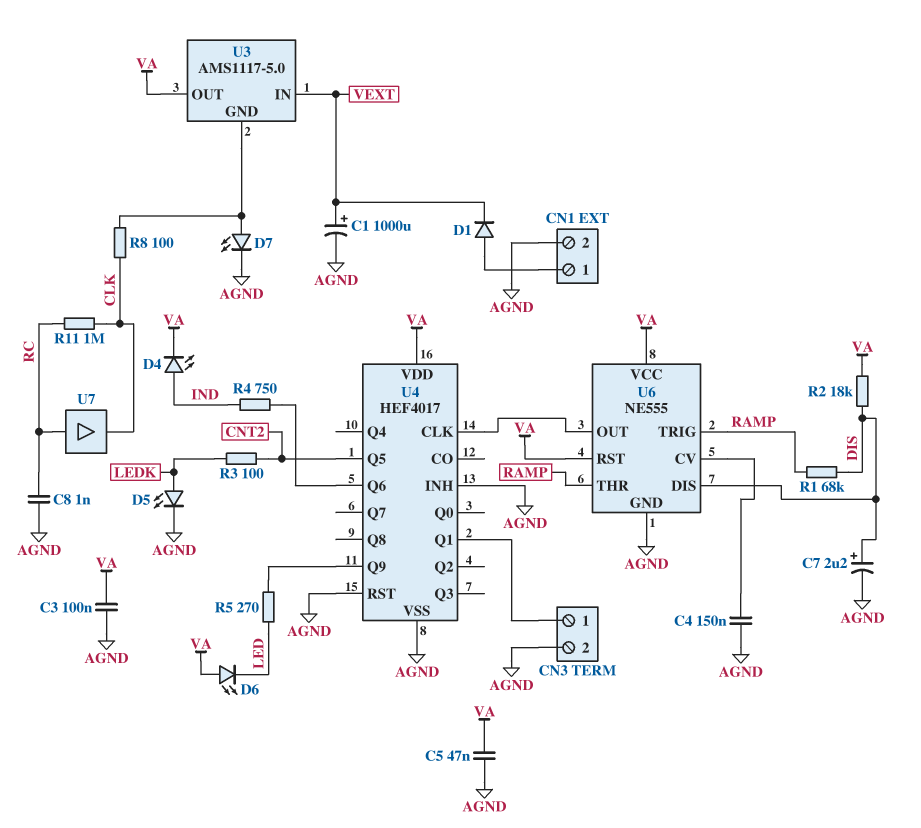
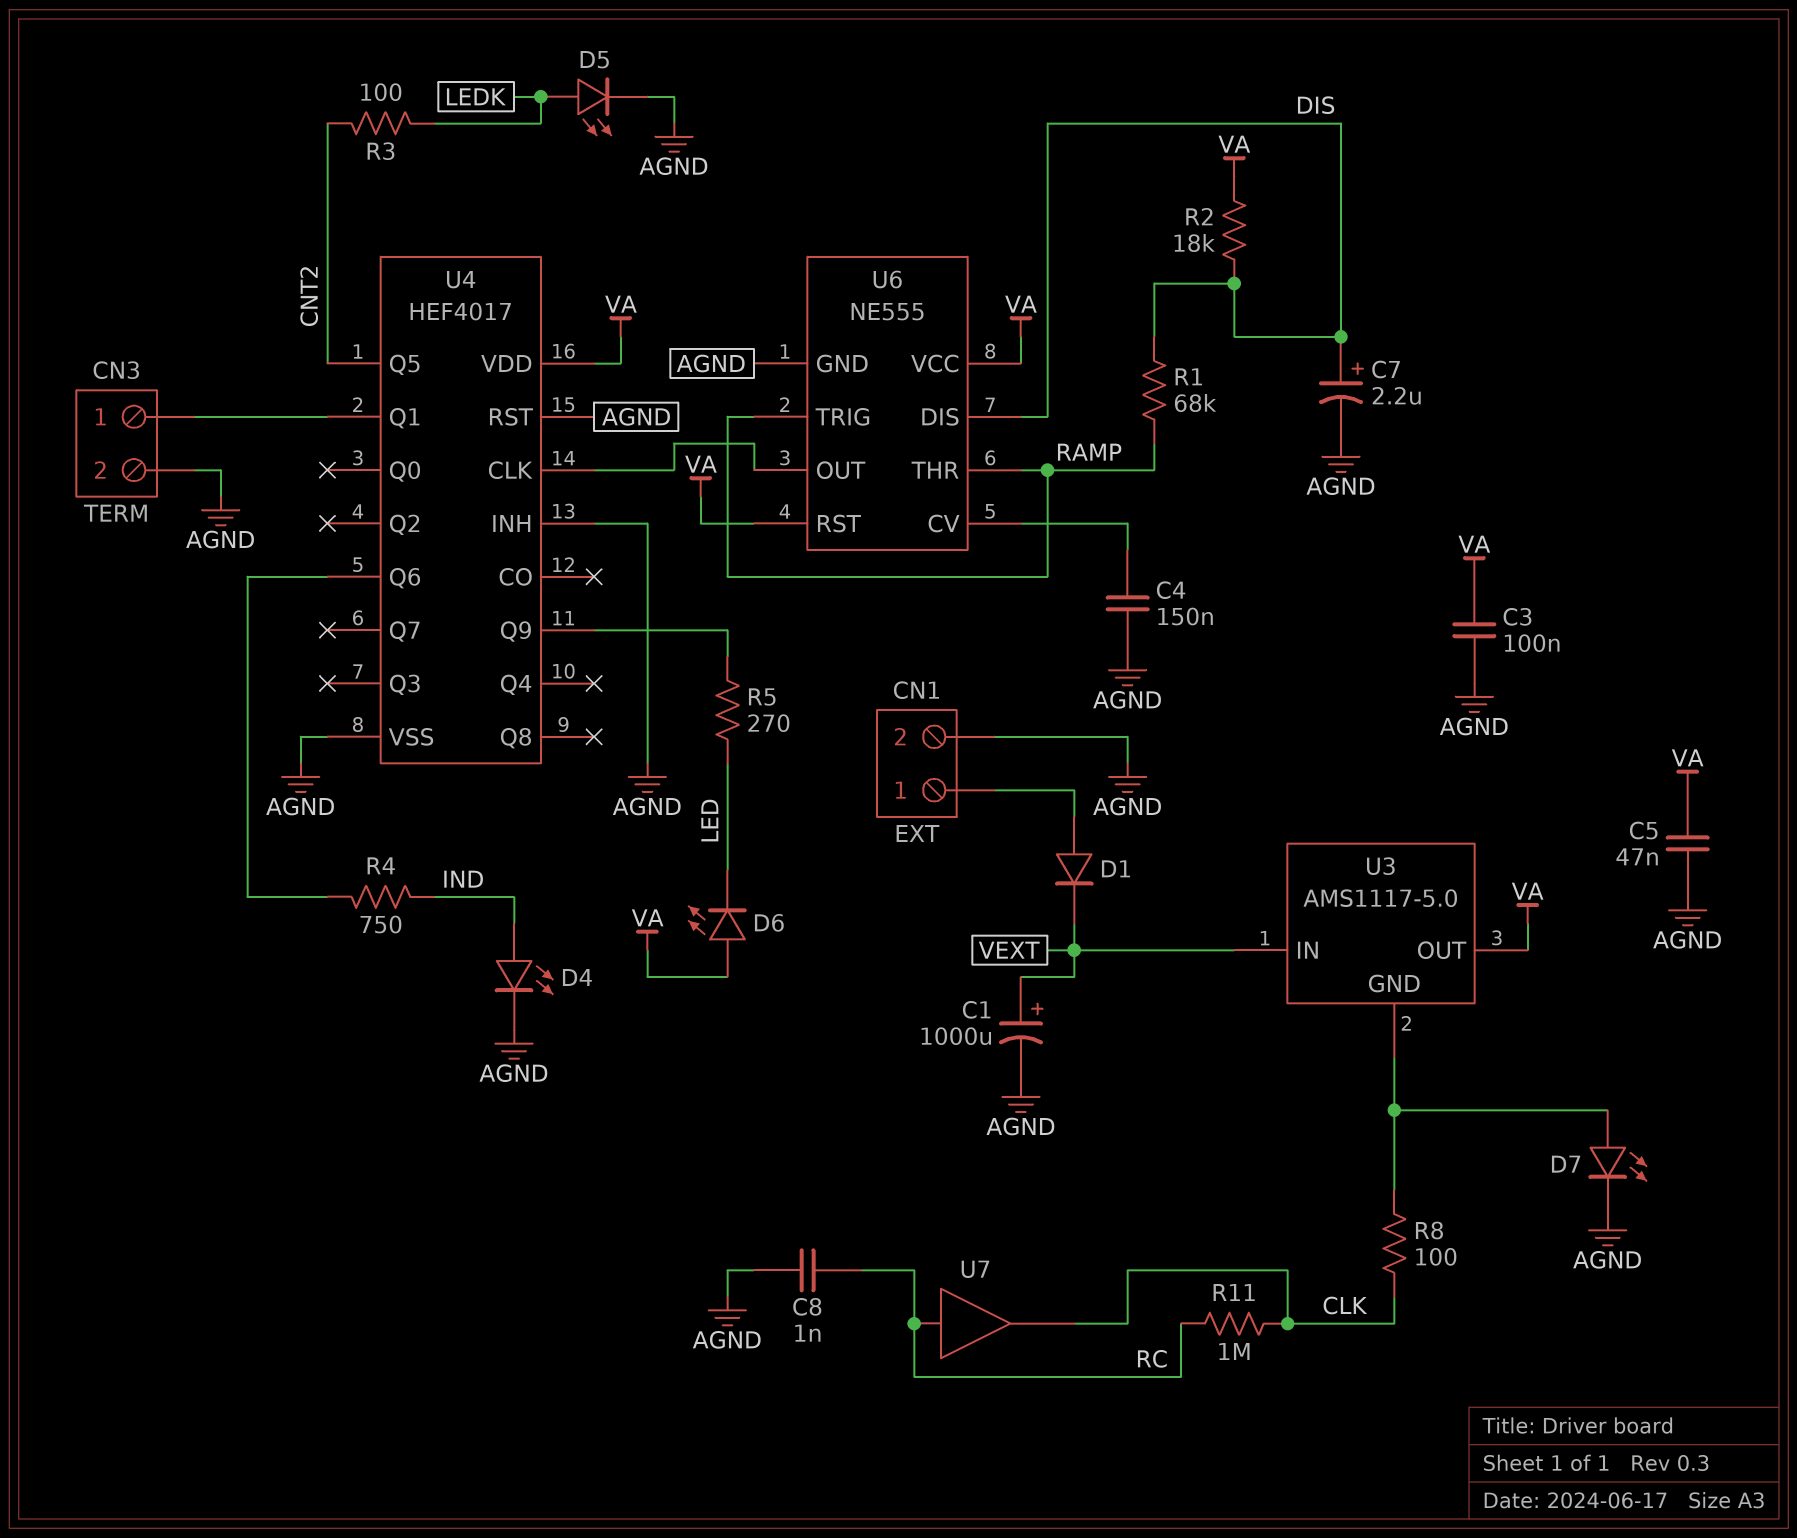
D4: LED (A IND, K VA) -> LED (A IND, K AGND)

